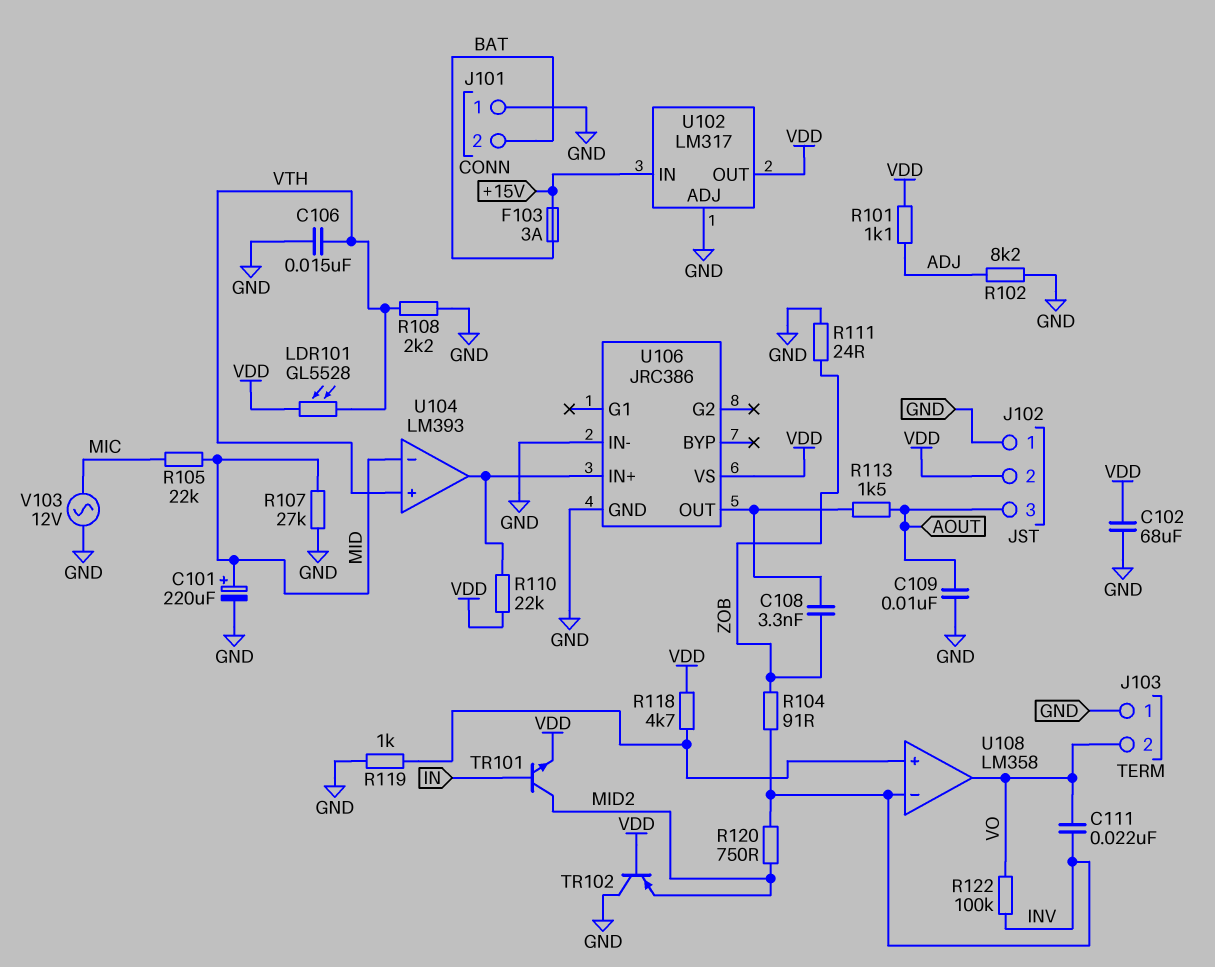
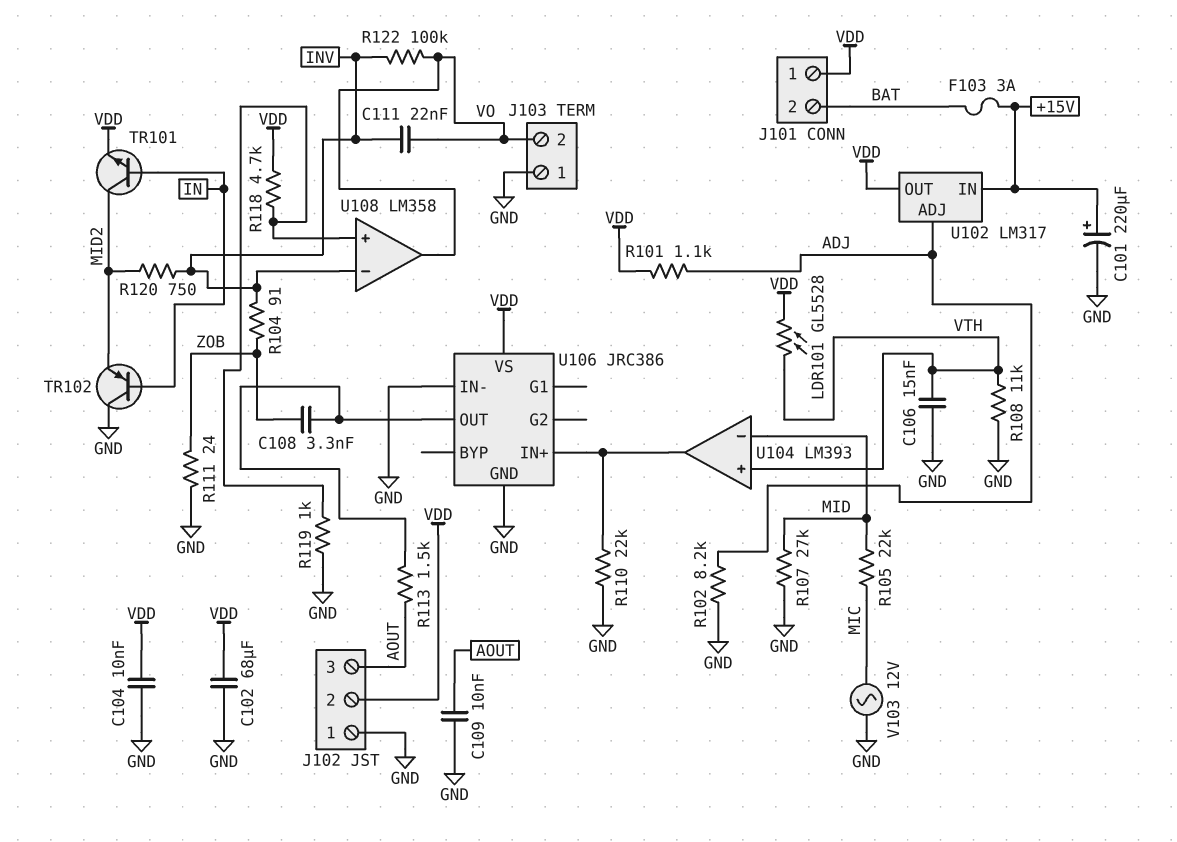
C101: 220uF (plus MID, minus GND) -> 220uF (plus +15V, minus GND)
C104: none -> 10nF (GND, VDD)
J101 pin 1: GND -> VDD
R108: 2.2k (GND, VTH) -> 11k (GND, VTH)
R110: 22k (U104/out, VDD) -> 22k (GND, U104/out)
TR102: PNP (B VDD, C GND, E MID2) -> PNP (B IN, C GND, E MID2)
U102 pin ADJ: GND -> ADJ

